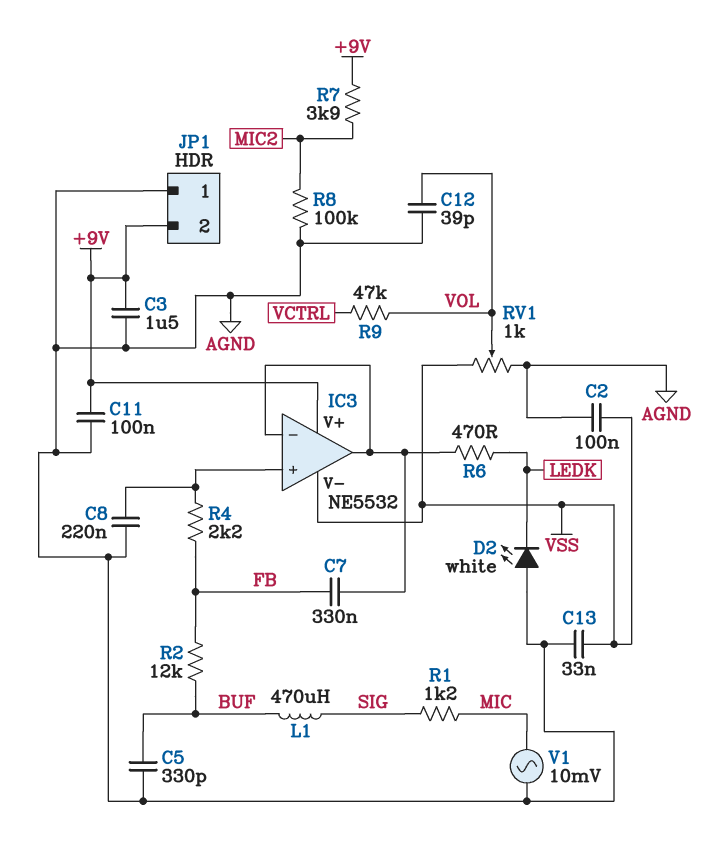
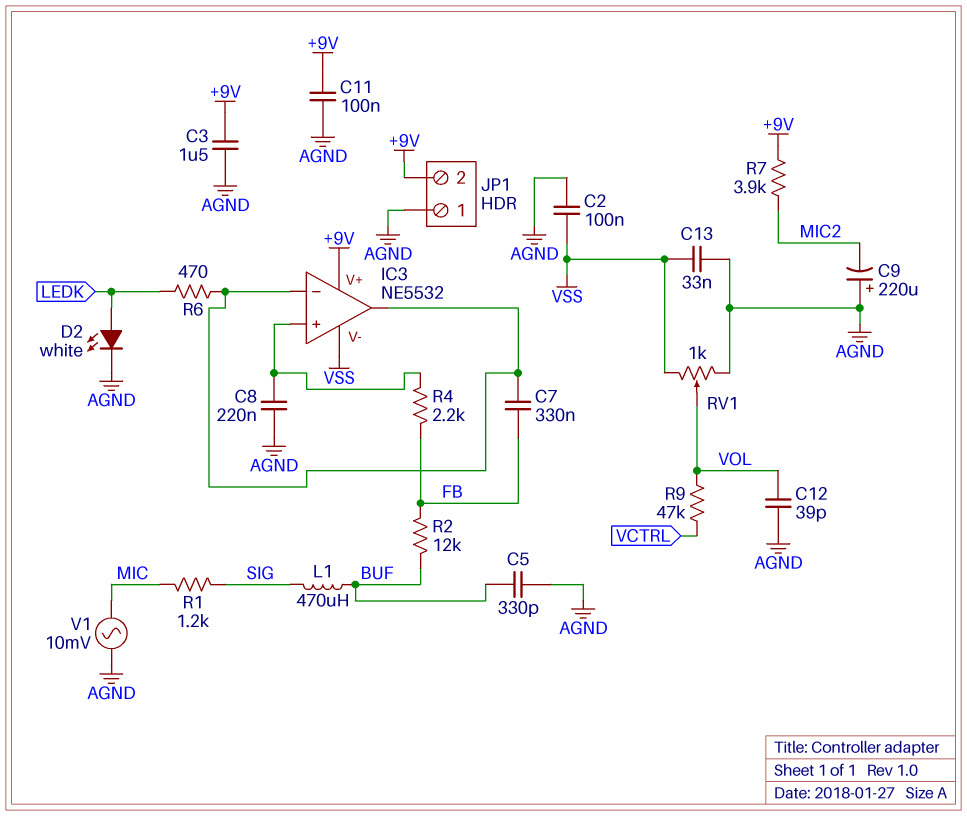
C9: none -> 220uF (plus AGND, minus MIC2)
D2: LED white (A AGND, K LEDK) -> LED white (A LEDK, K AGND)
R8: 100k (AGND, MIC2) -> none

